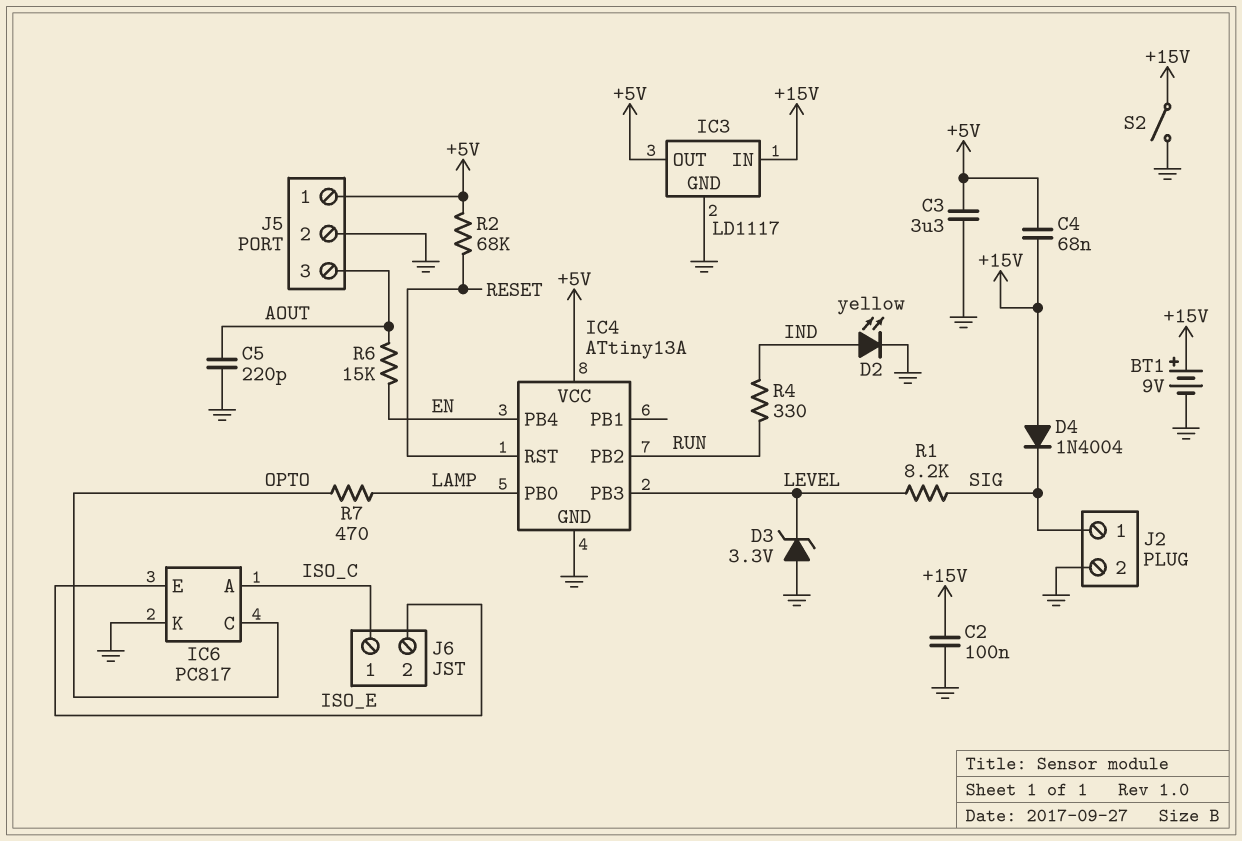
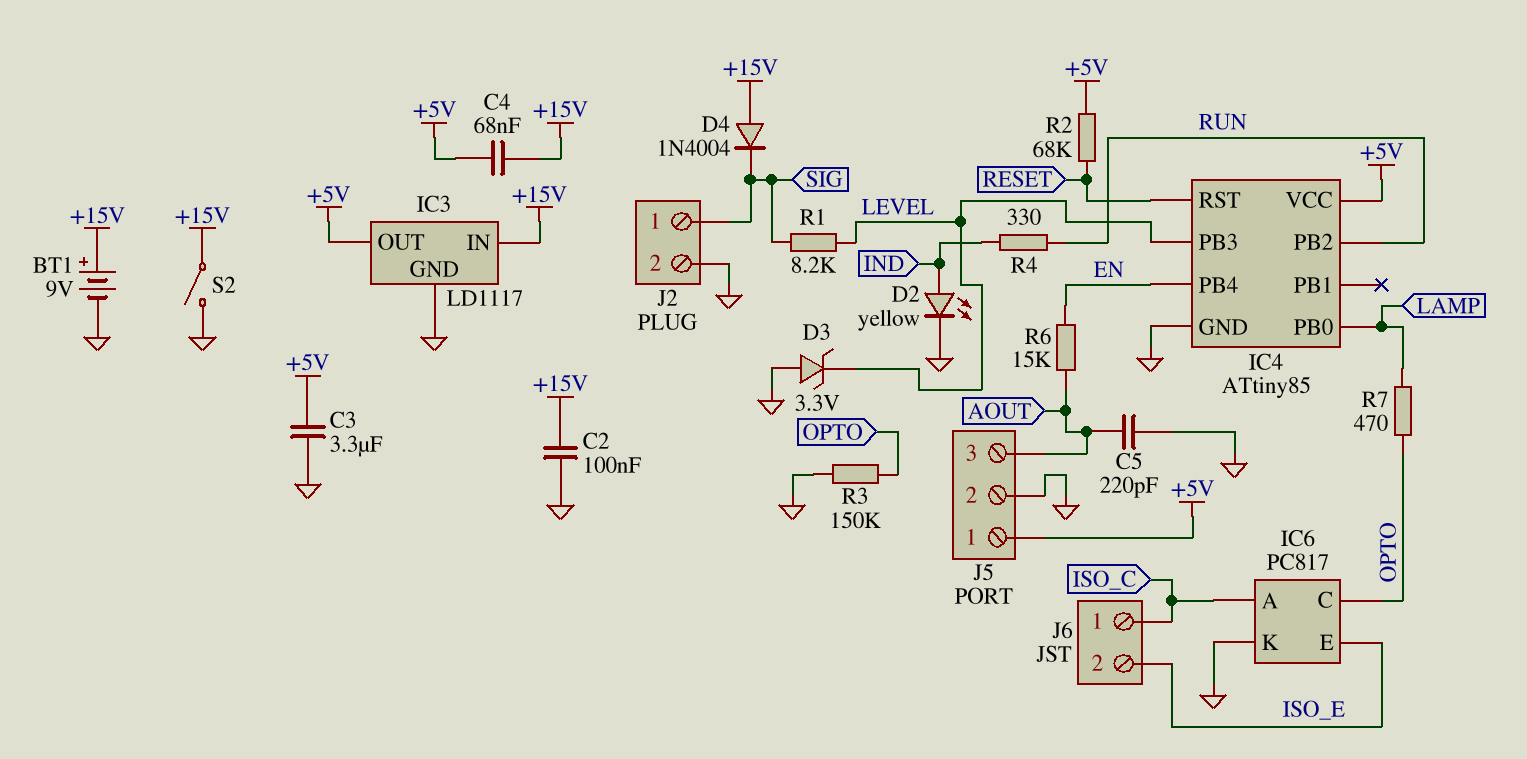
IC4: ATtiny13A -> ATtiny85
R3: none -> 150k (GND, OPTO)

